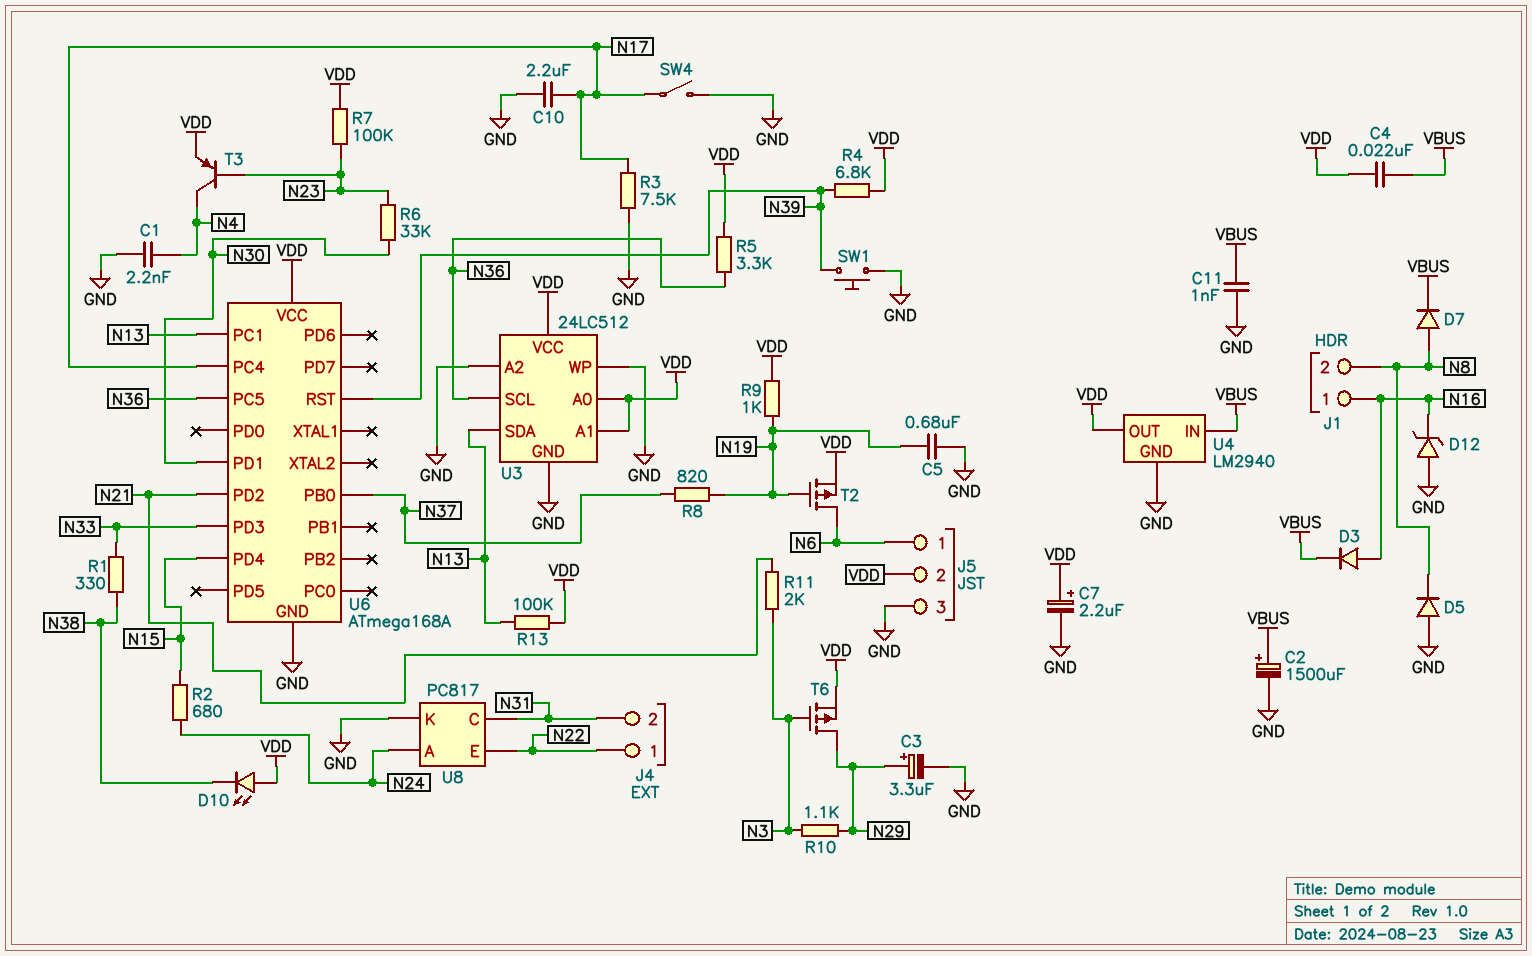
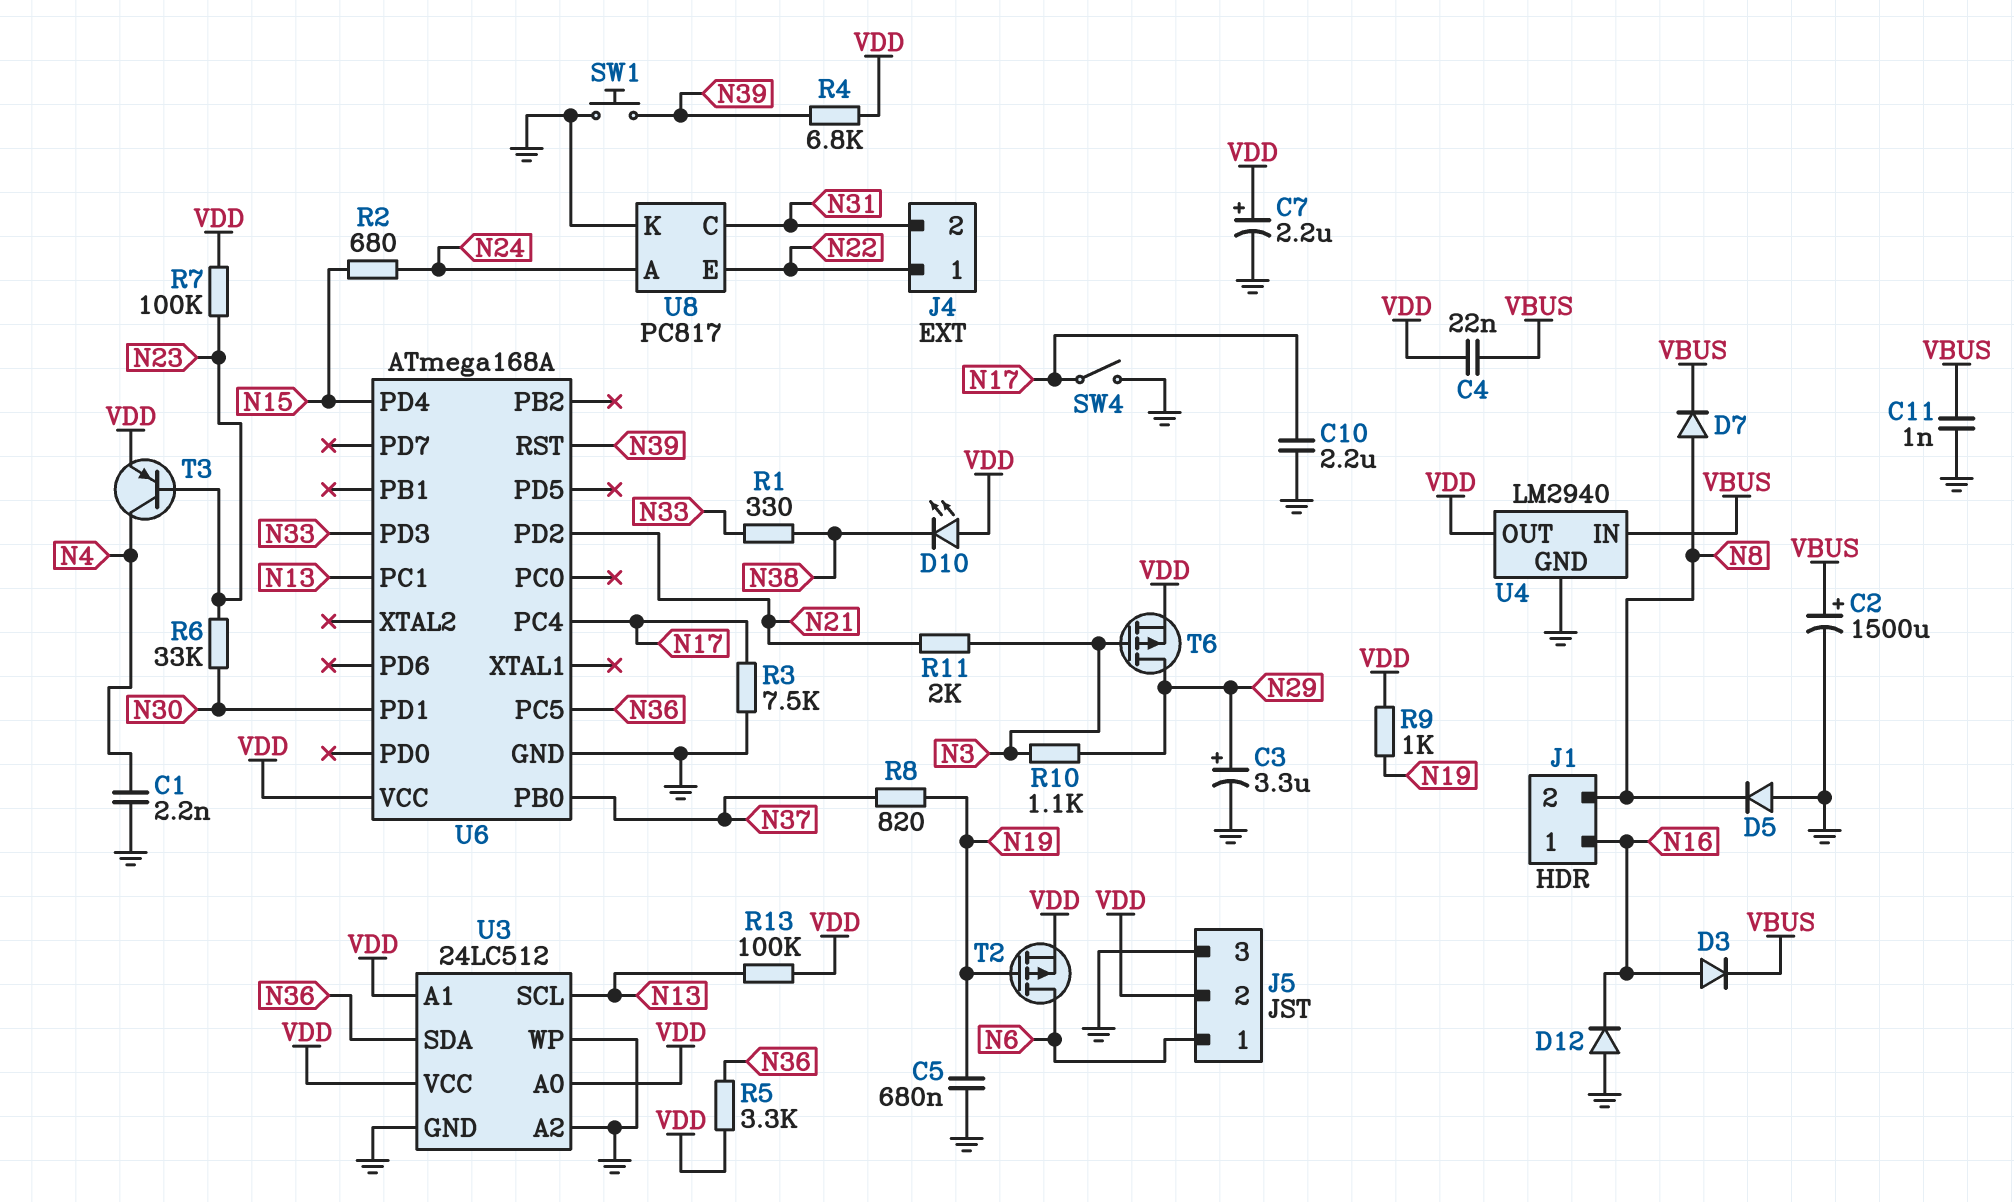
D12: zener (A GND, K N16) -> diode (A GND, K N16)
U3 pin SCL: N36 -> N13
U3 pin SDA: N13 -> N36

